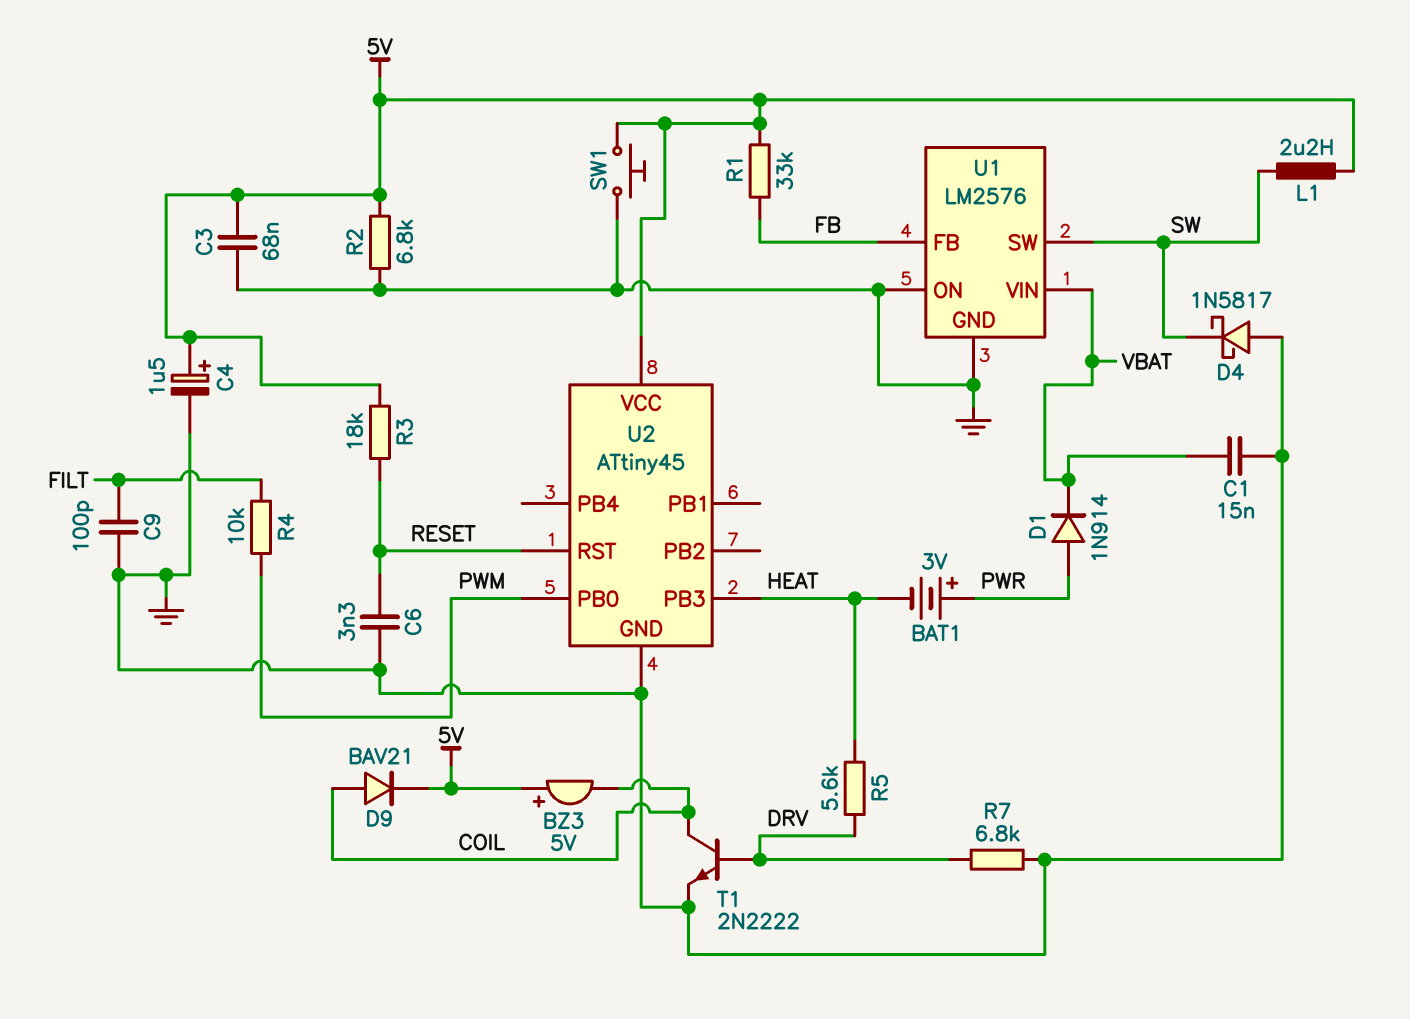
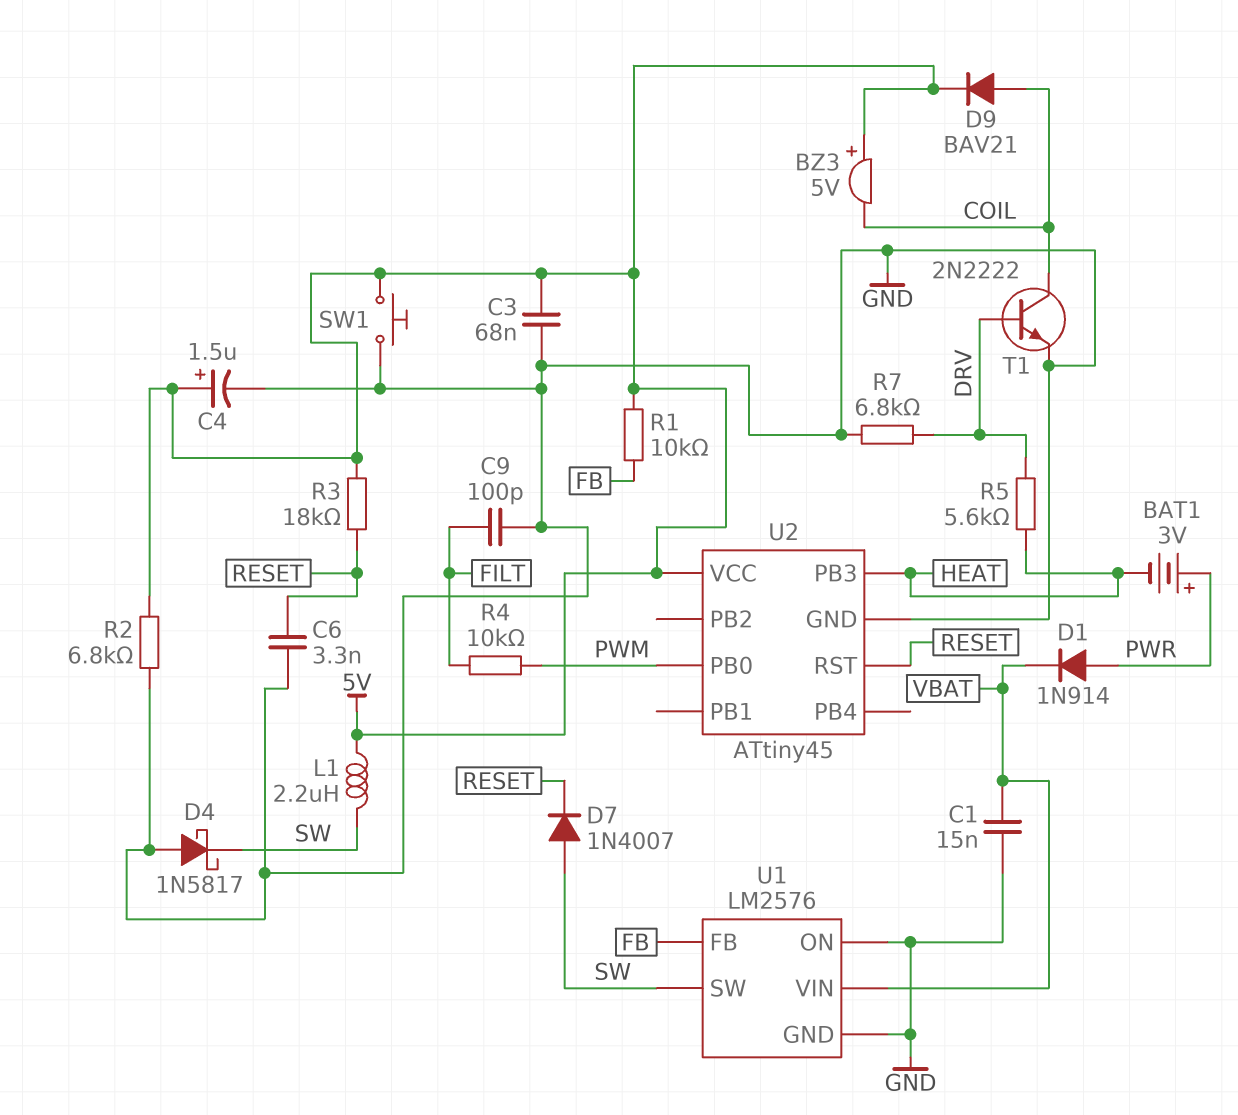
D7: none -> diode 1N4007 (A SW, K RESET)
R1: 33k (5V, FB) -> 10k (5V, FB)

